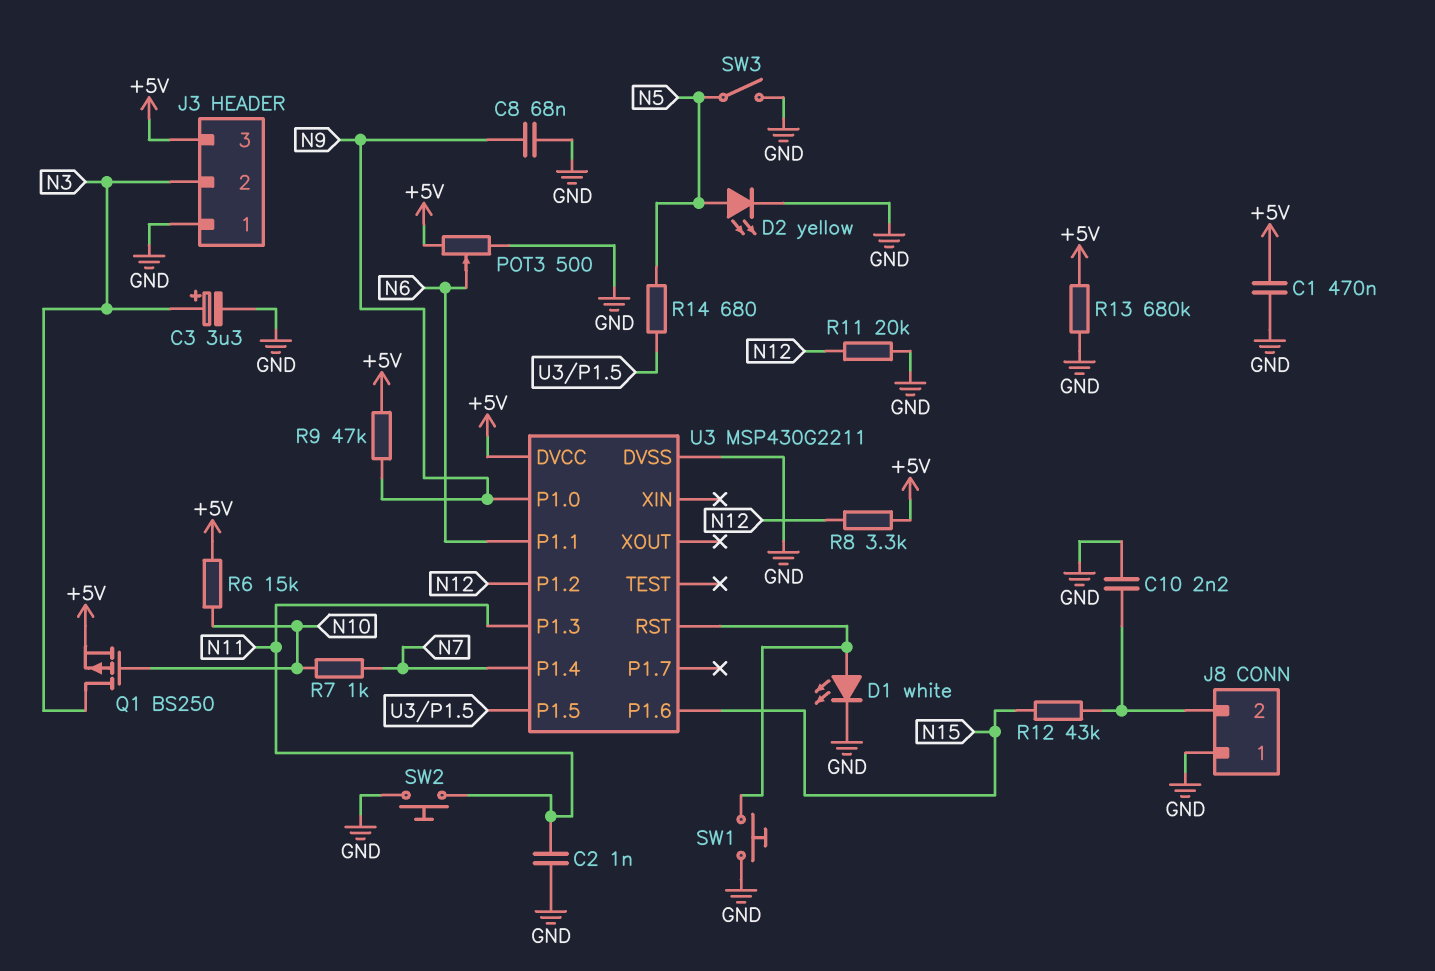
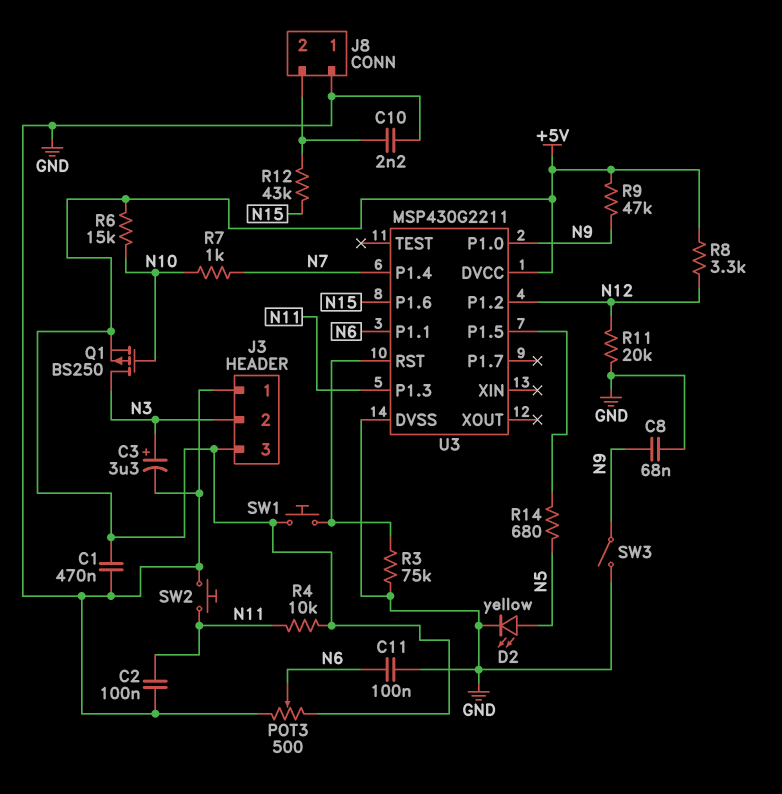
C2: 1nF (GND, N11) -> 100nF (GND, N11)
C11: none -> 100nF (GND, N6)
D1: LED white (A U3/RST, K GND) -> none
R3: none -> 75k (GND, U3/RST)
R4: none -> 10k (+5V, N11)
R13: 680k (+5V, GND) -> none
SW1: button (GND, U3/RST) -> button (+5V, U3/RST)
SW3: switch (GND, N5) -> switch (GND, N9)

